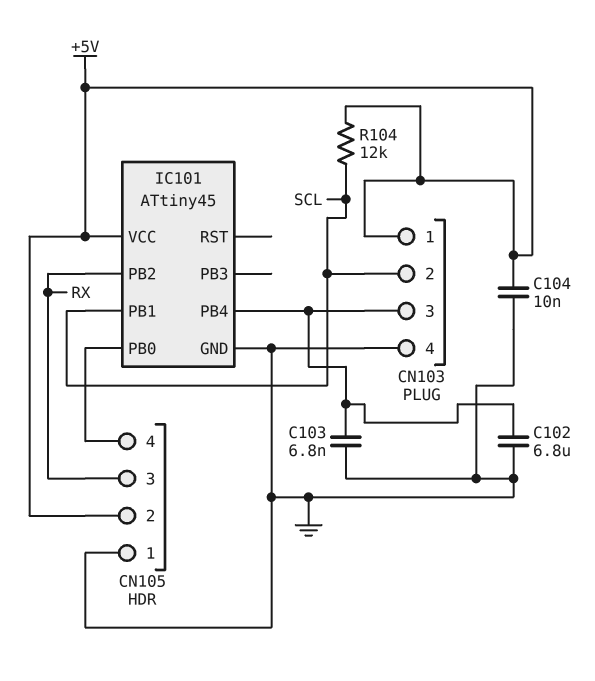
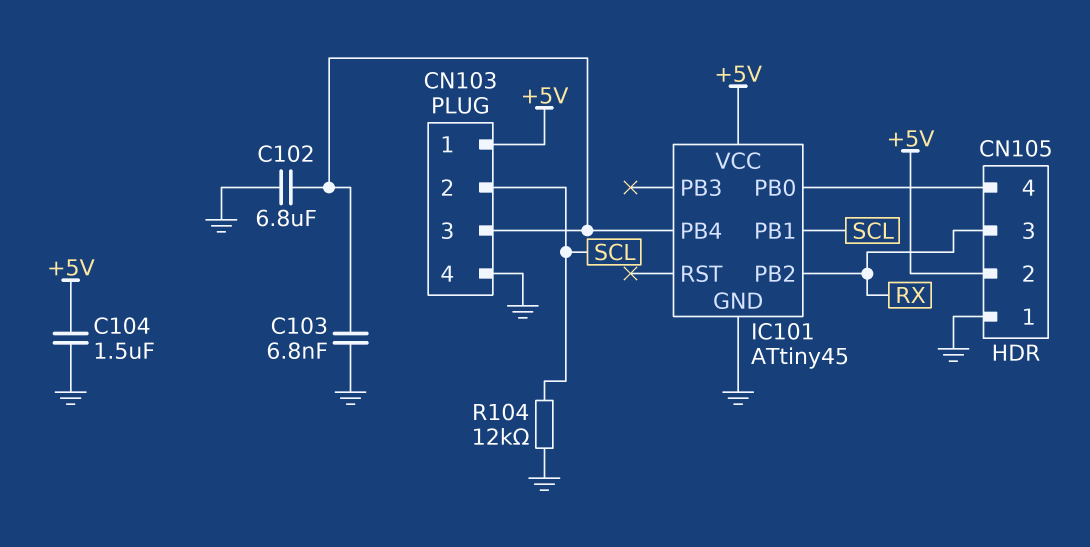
C104: 10nF (+5V, GND) -> 1.5uF (+5V, GND)
R104: 12k (+5V, SCL) -> 12k (GND, SCL)

